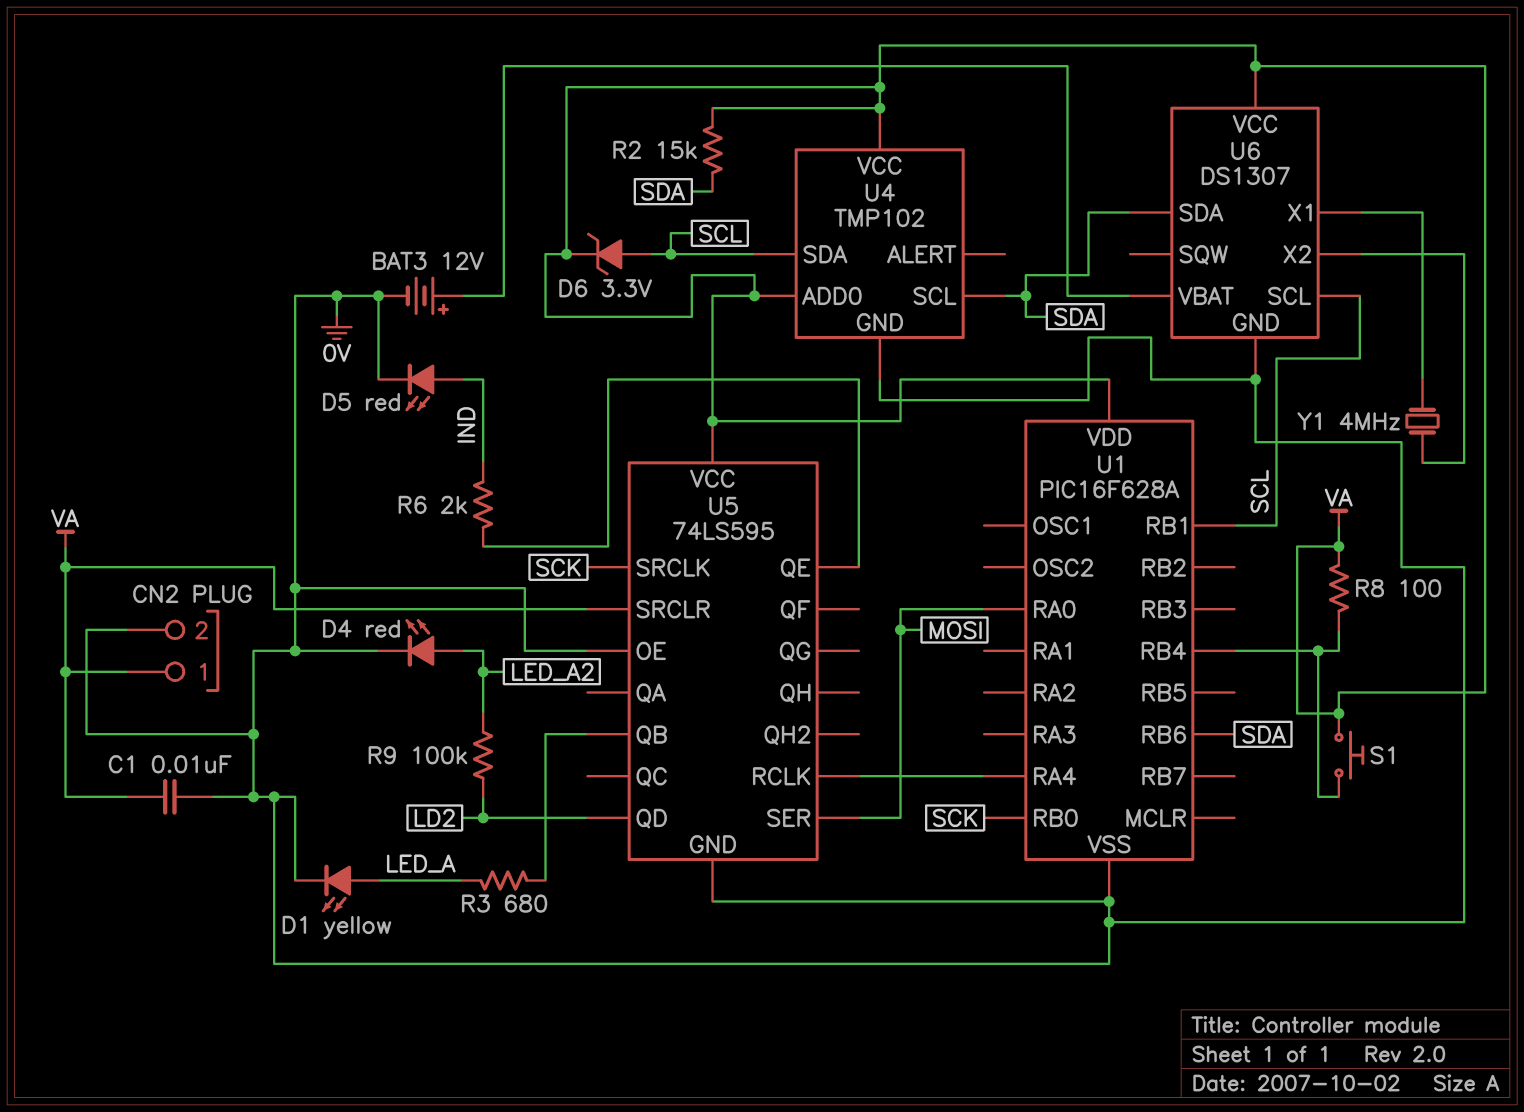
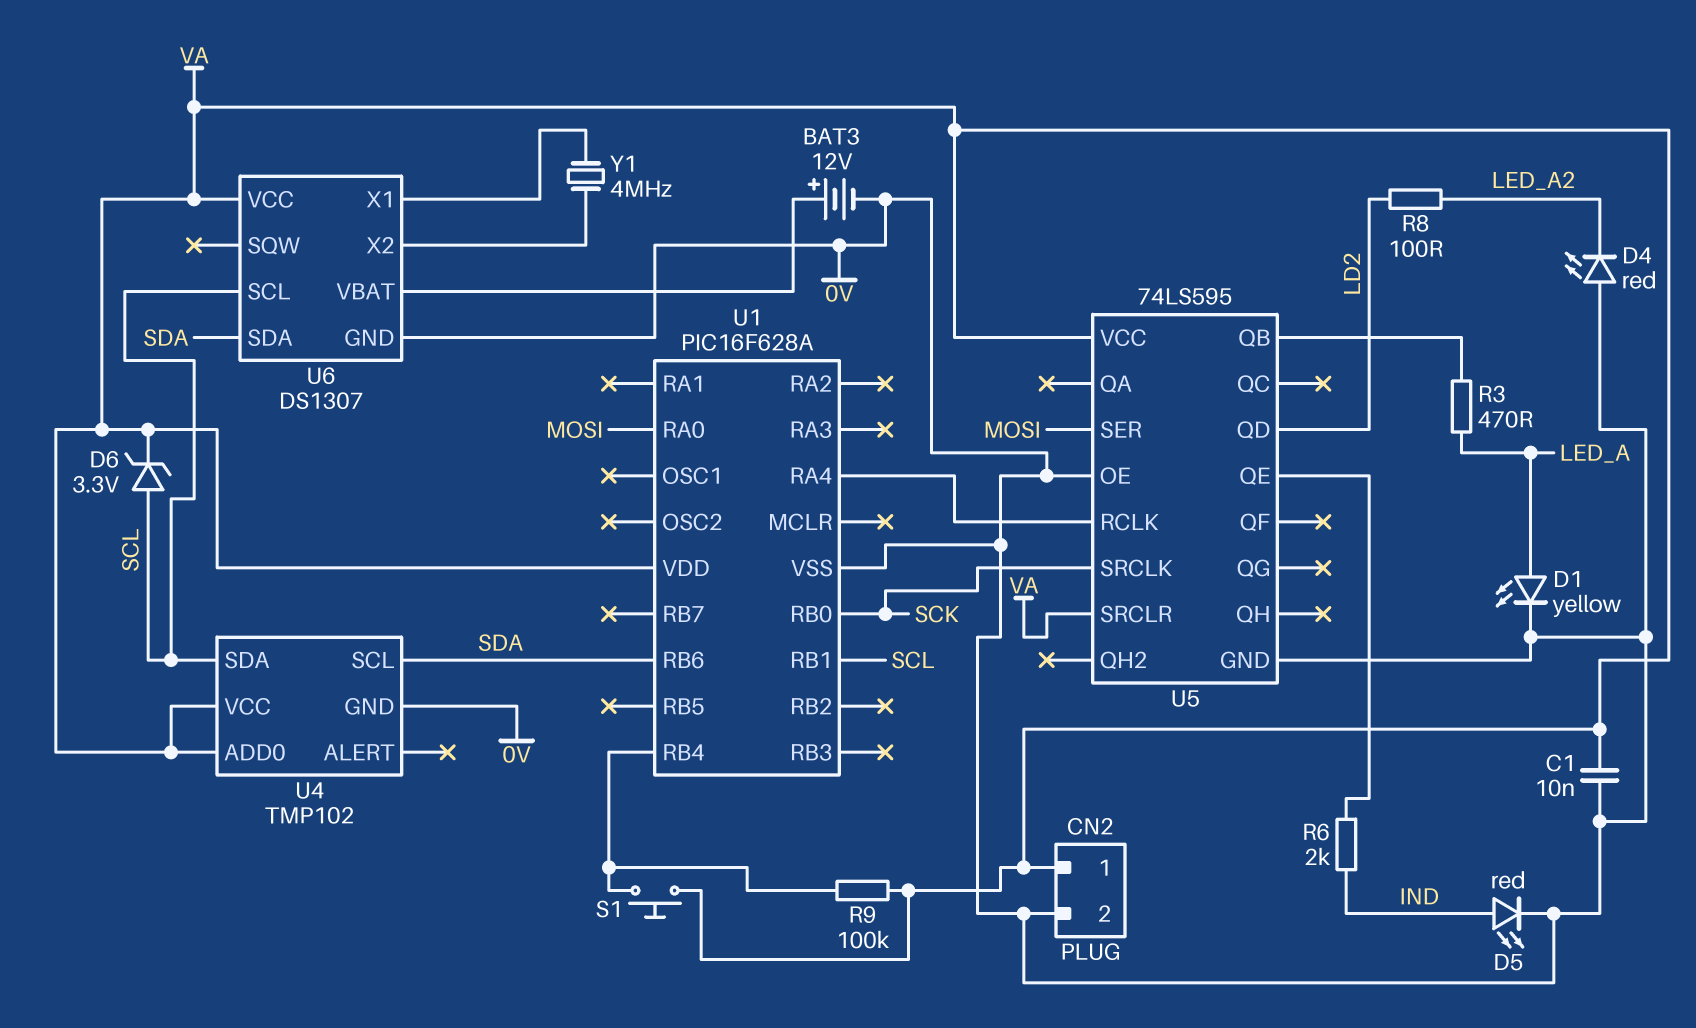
D4: LED red (A LED_A2, K 0V) -> LED red (A 0V, K LED_A2)
R2: 15k (SDA, VA) -> none
R3: 680 (LED_A, U5/QB) -> 470 (LED_A, U5/QB)
R8: 100 (U1/RB4, VA) -> 100 (LD2, LED_A2)
R9: 100k (LD2, LED_A2) -> 100k (U1/RB4, VA)

